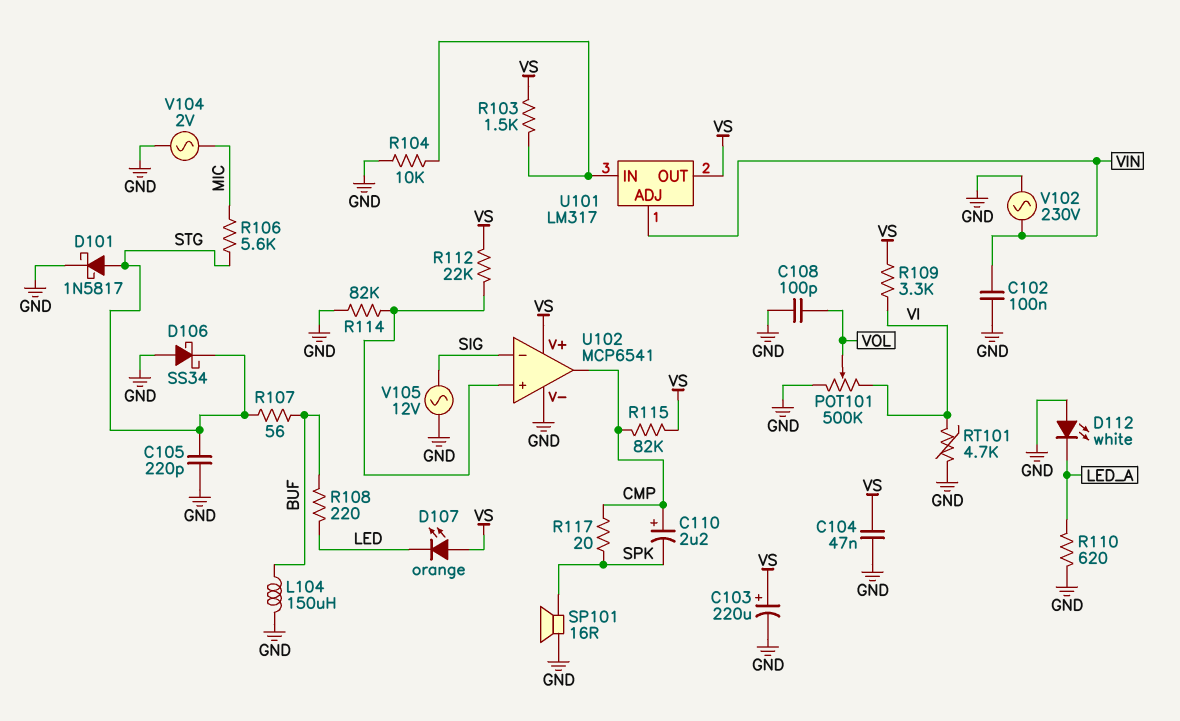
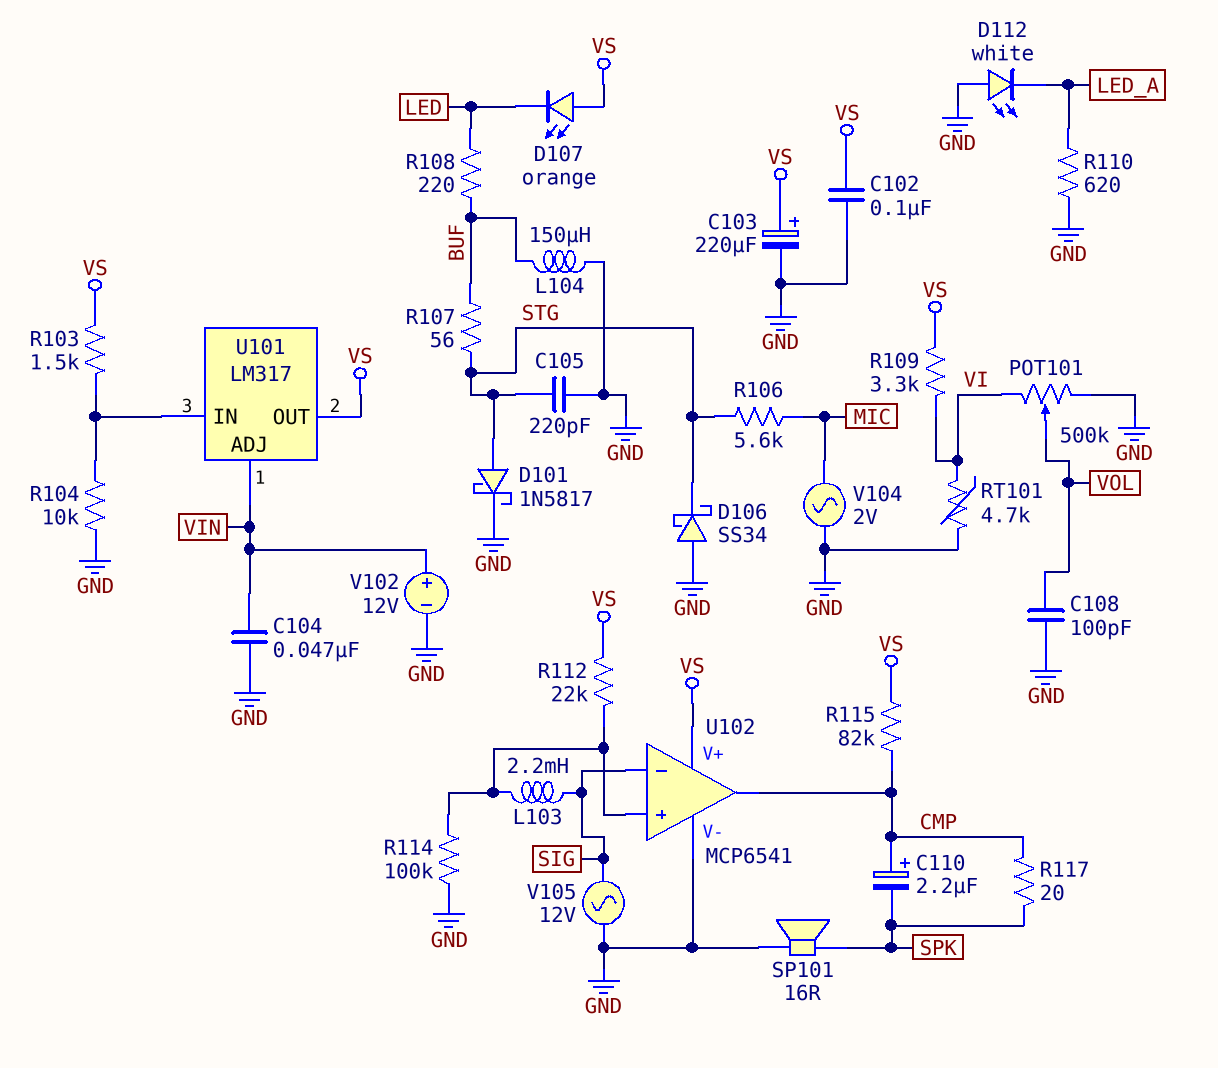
C102: 100nF (GND, VIN) -> 100nF (GND, VS)
C104: 47nF (GND, VS) -> 47nF (GND, VIN)
L103: none -> 2.2mH (SIG, U102/in+)
R114: 82k (GND, U102/in+) -> 100k (GND, U102/in+)
V102: AC 230V (GND, VIN) -> 12V (plus VIN, minus GND)

